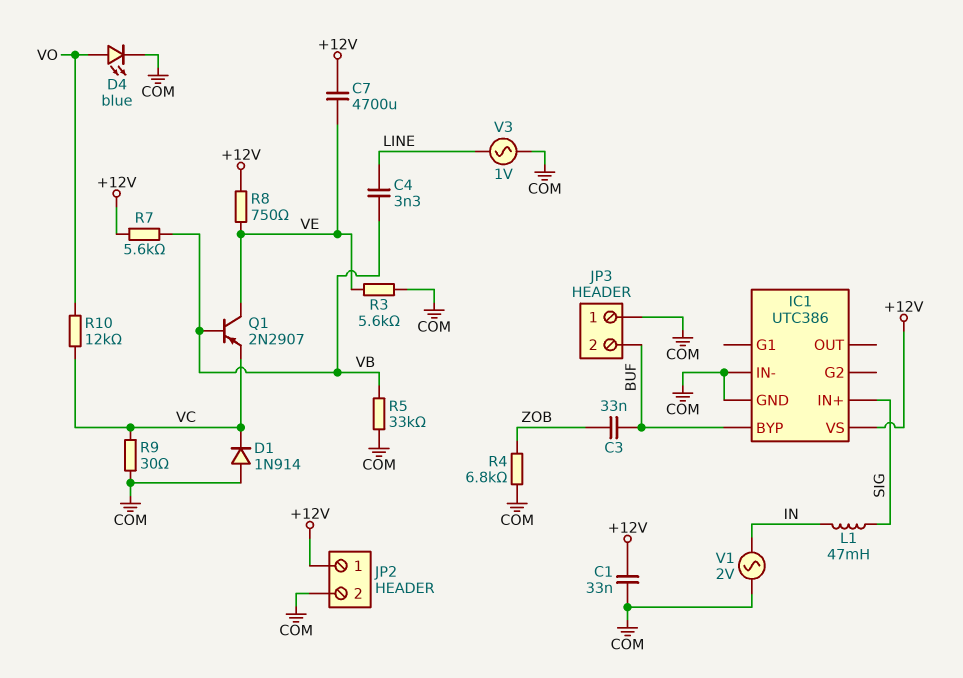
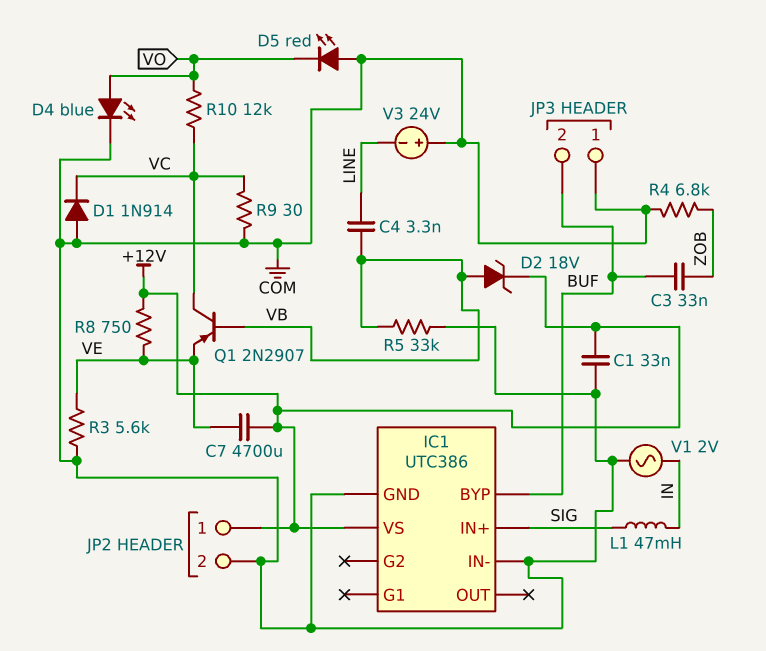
D2: none -> zener 18V (A VB, K +12V)
D5: none -> LED red (A COM, K VO)
Q1: PNP 2N2907 (B VB, C VE, E VC) -> PNP 2N2907 (B VB, C VC, E VE)
R7: 5.6k (+12V, VB) -> none
V3: AC 1V (COM, LINE) -> 24V (plus COM, minus LINE)

